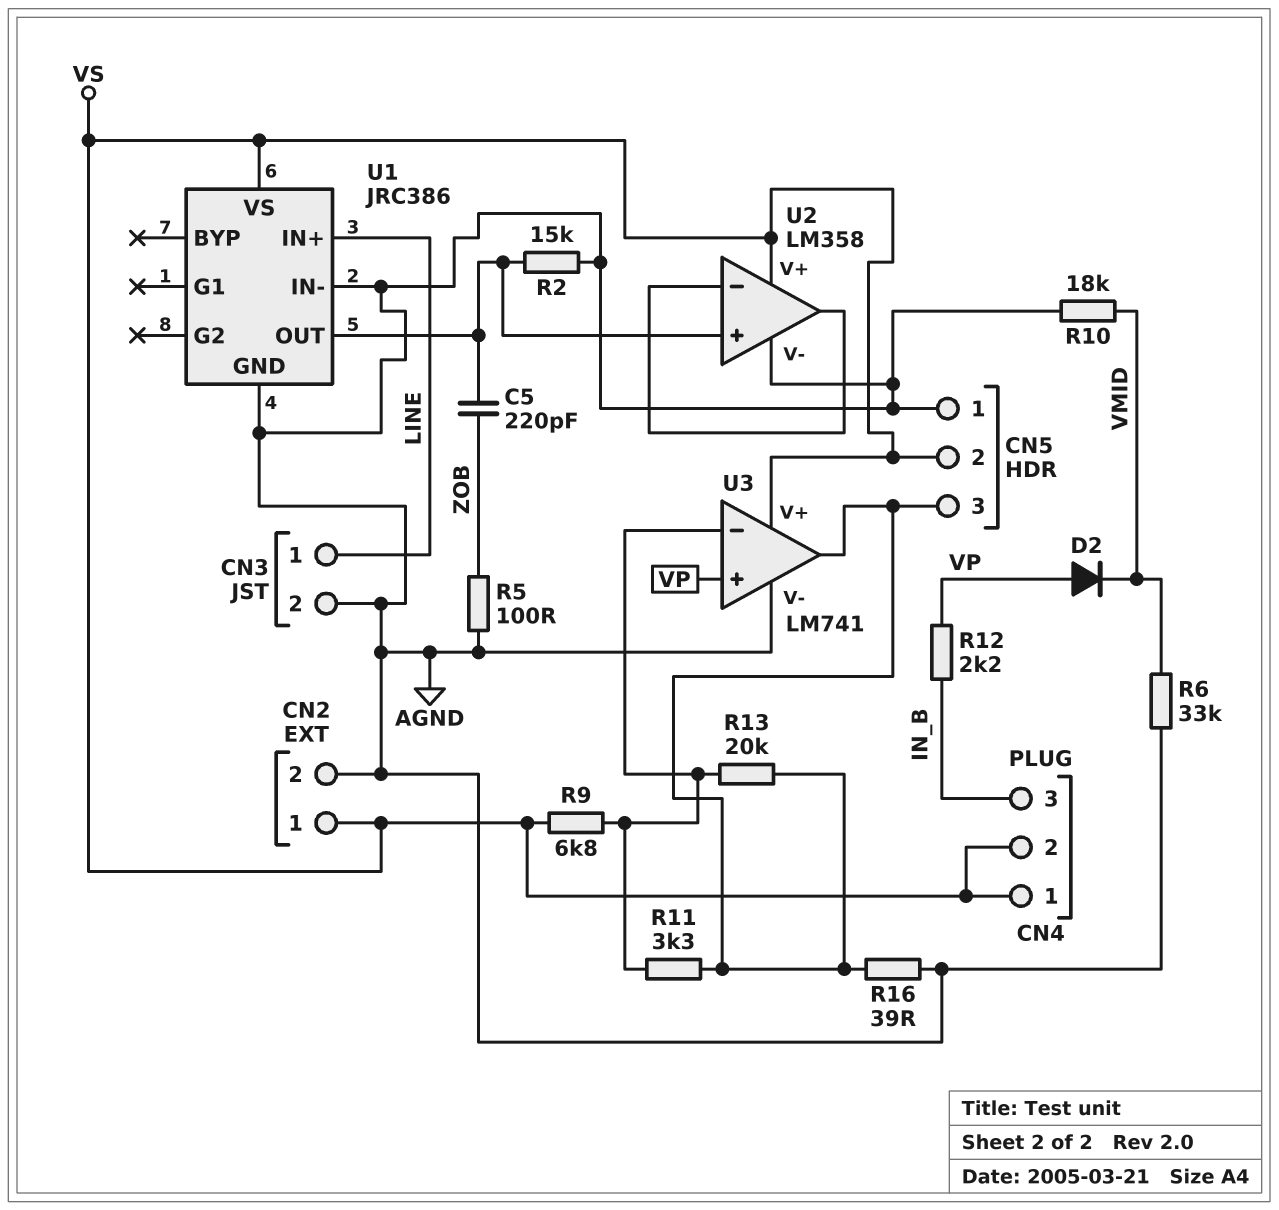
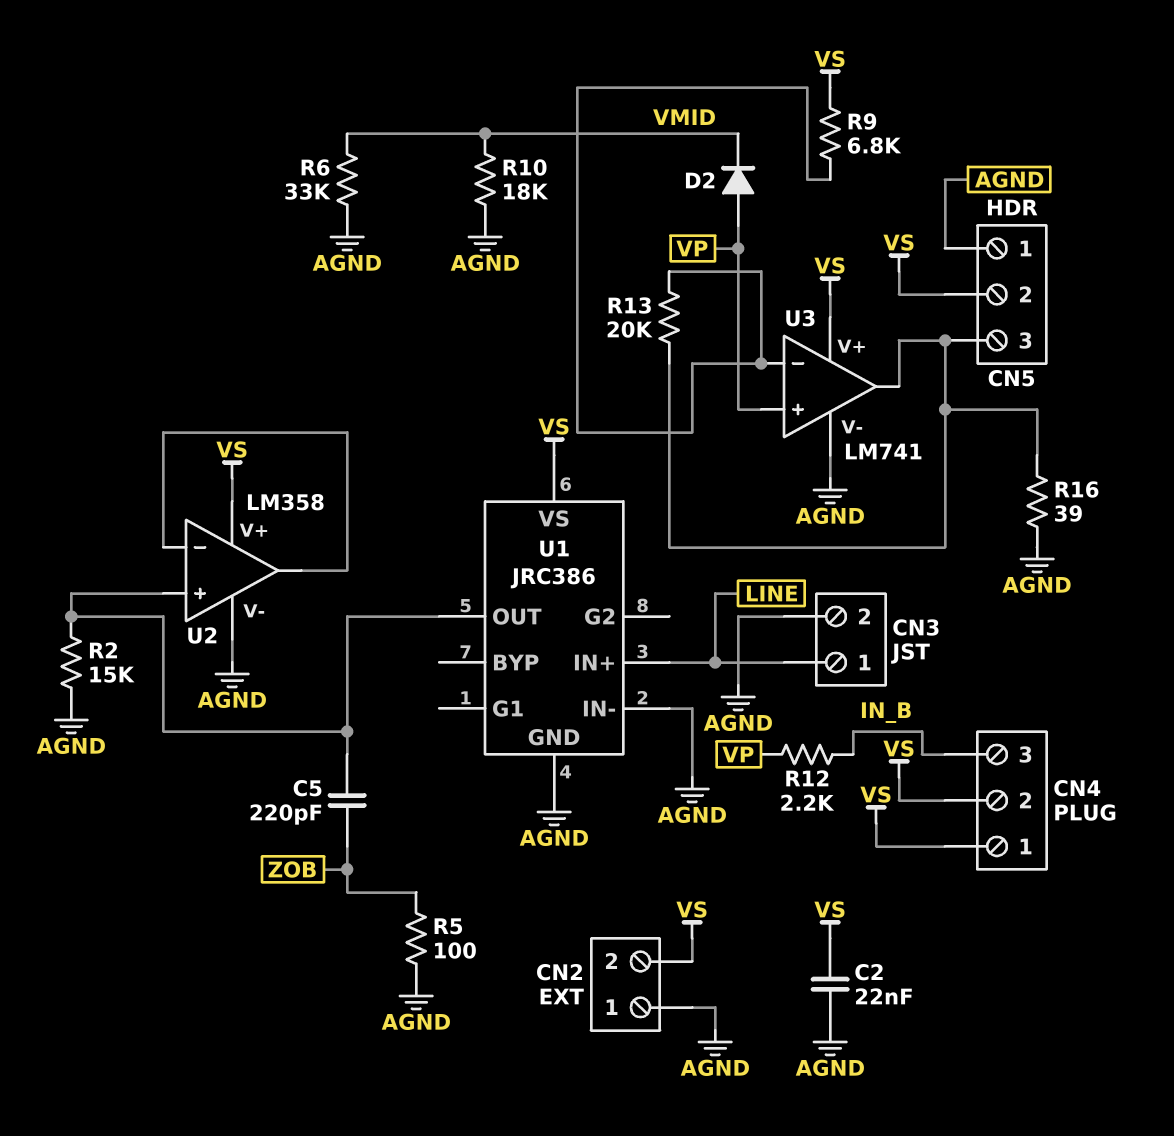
C2: none -> 22nF (AGND, VS)
CN2 pin 1: VS -> AGND
CN2 pin 2: AGND -> VS
R11: 3.3k (CN5/3, U3/in-) -> none

